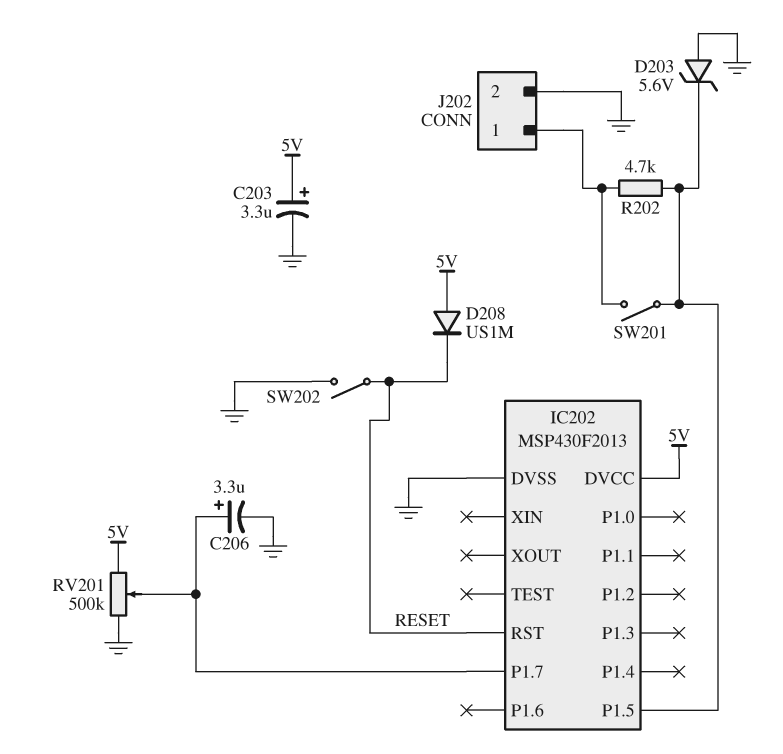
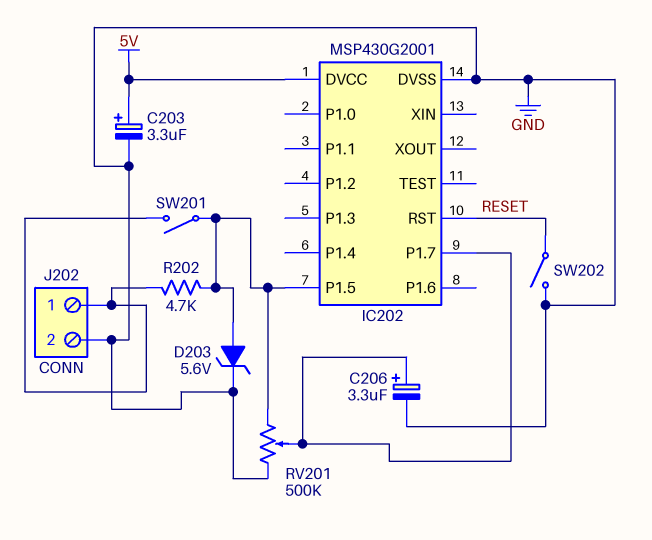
D203: zener 5.6V (A GND, K IC202/P1.5) -> zener 5.6V (A IC202/P1.5, K GND)
D208: diode US1M (A 5V, K RESET) -> none
IC202: MSP430F2013 -> MSP430G2001
RV201: 500k (5V, GND, wiper IC202/P1.7) -> 500k (GND, IC202/P1.5, wiper IC202/P1.7)

